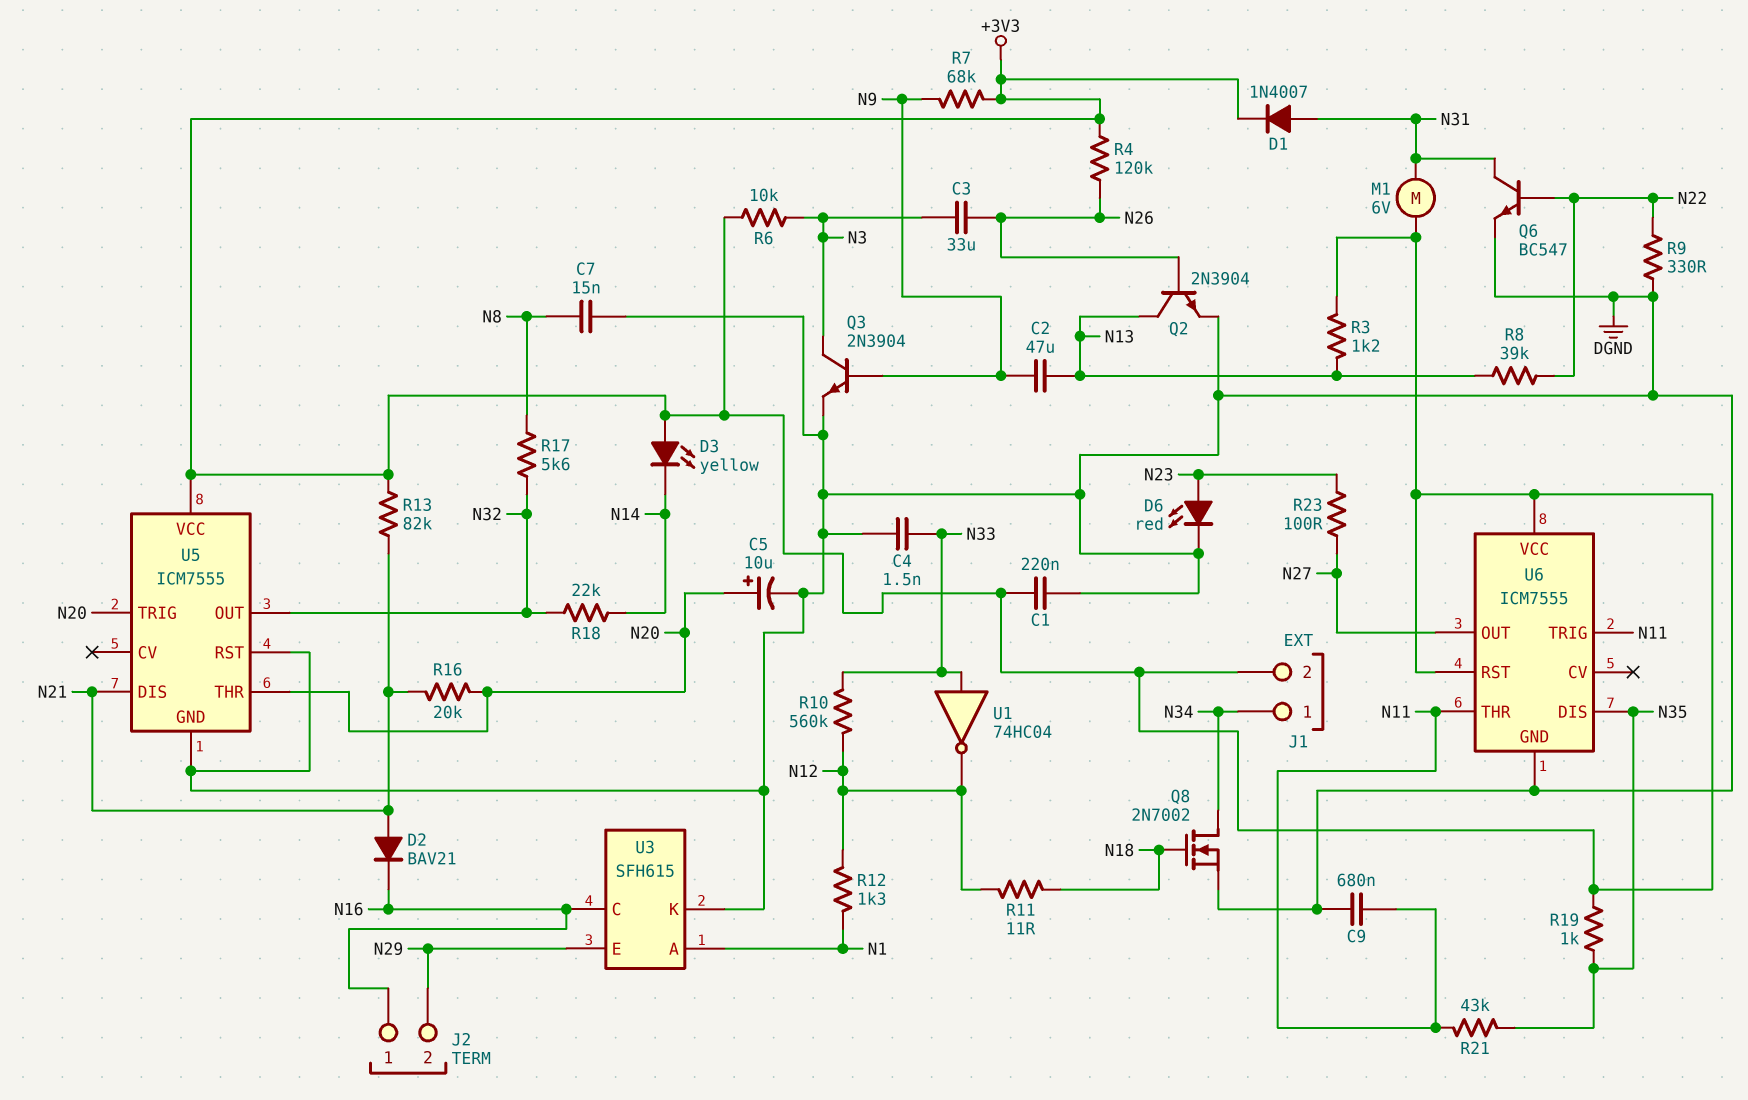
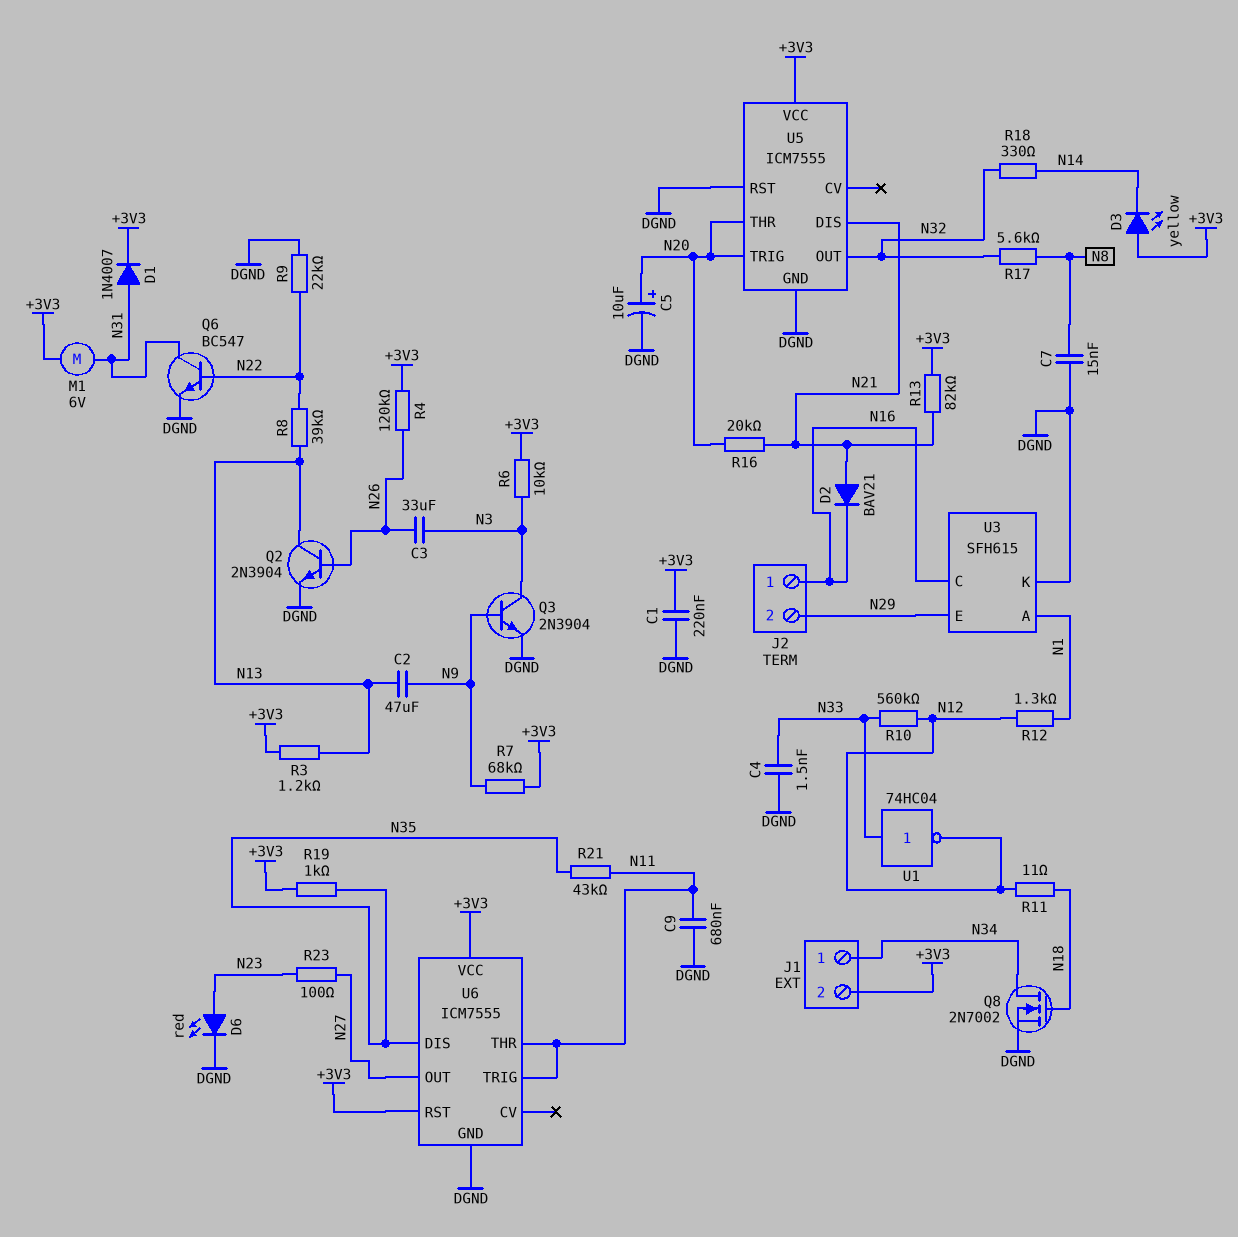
R9: 330 (DGND, N22) -> 22k (DGND, N22)
R18: 22k (N14, N32) -> 330 (N14, N32)

